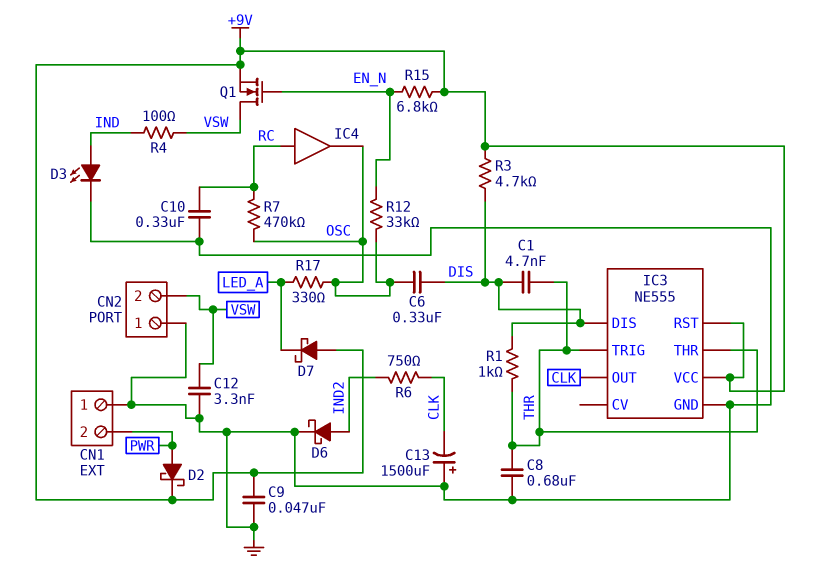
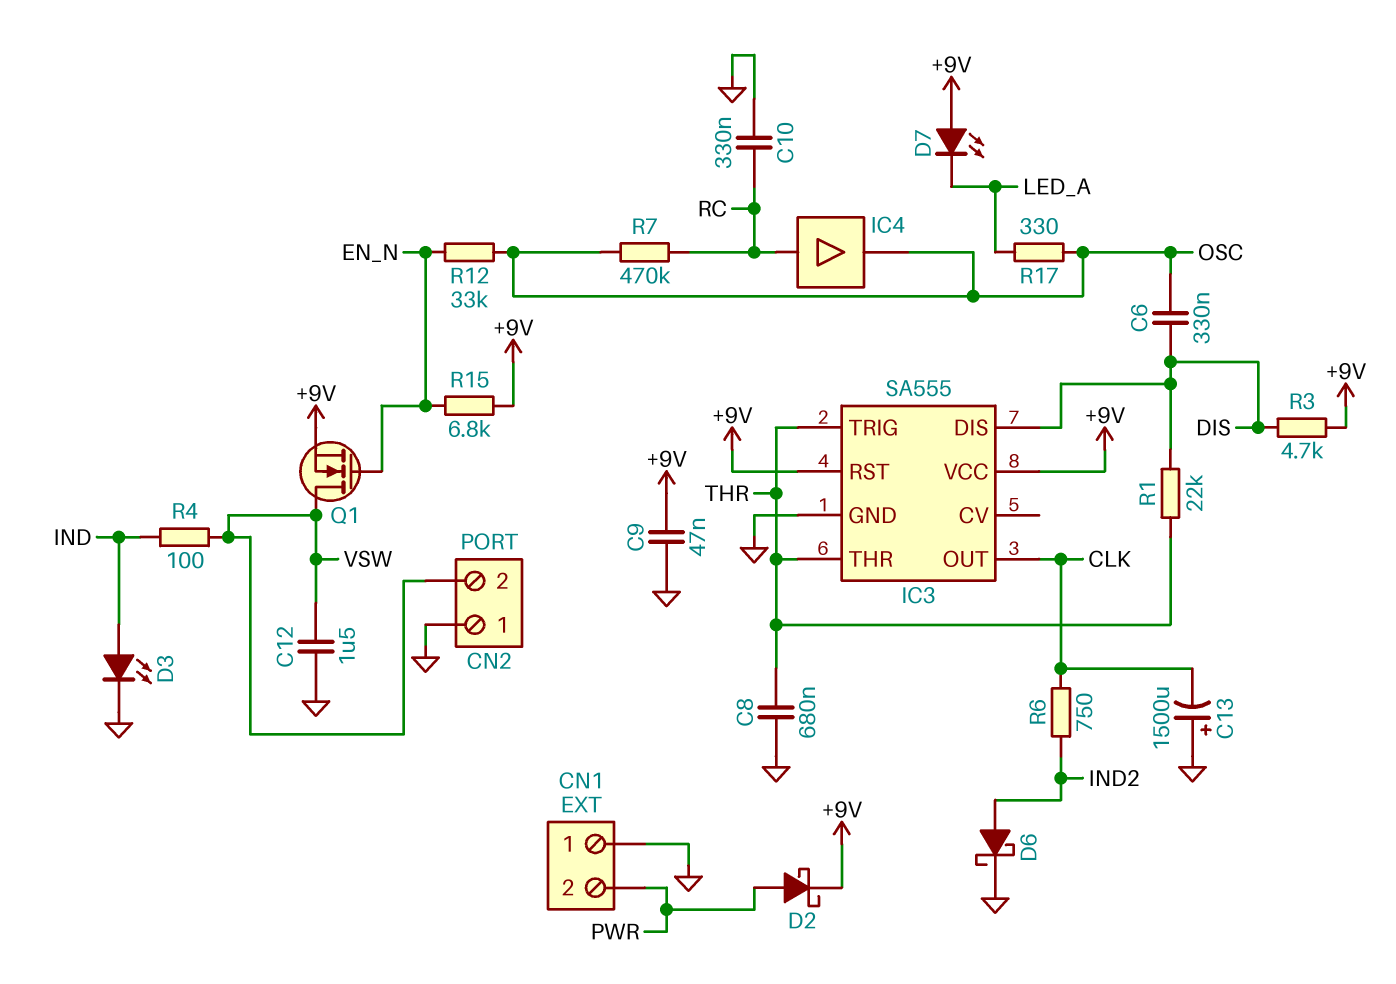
C1: 4.7nF (DIS, THR) -> none
C12: 3.3nF (GND, VSW) -> 1.5uF (GND, VSW)
D7: schottky (A +9V, K LED_A) -> LED (A +9V, K LED_A)
IC3: NE555 -> SA555
R1: 1k (DIS, THR) -> 22k (DIS, THR)

